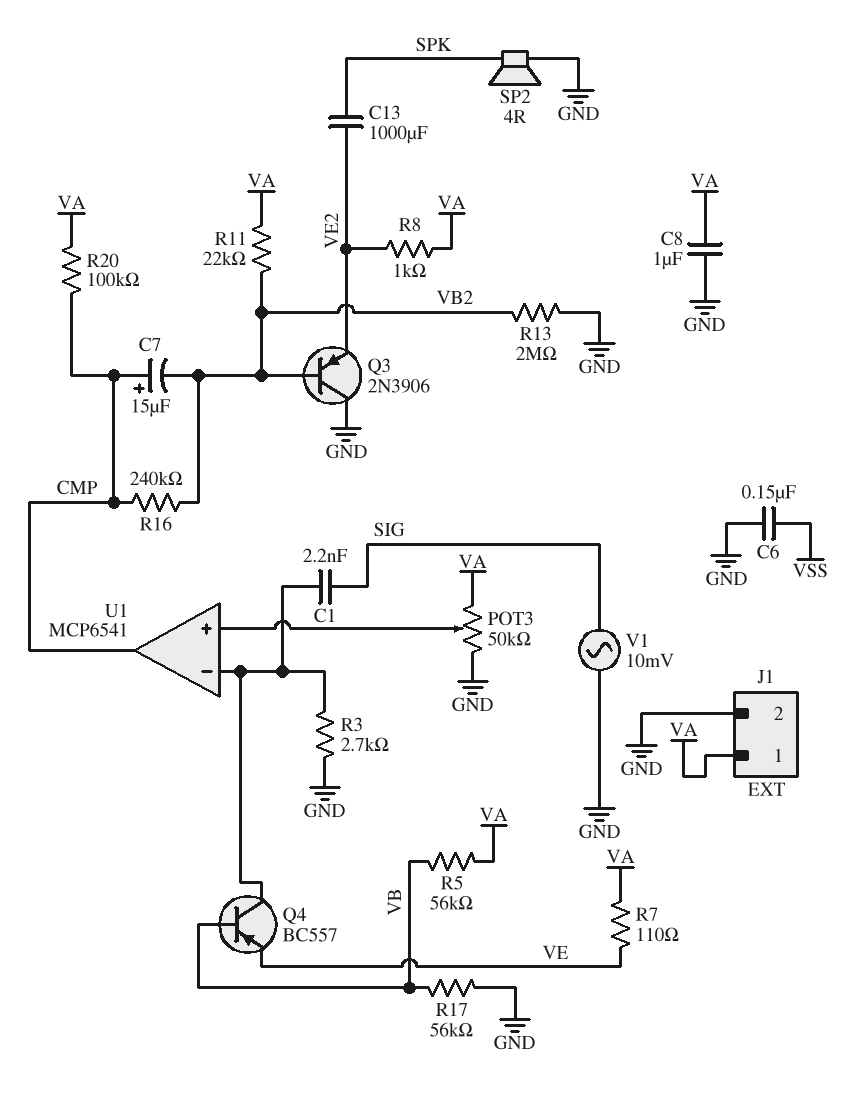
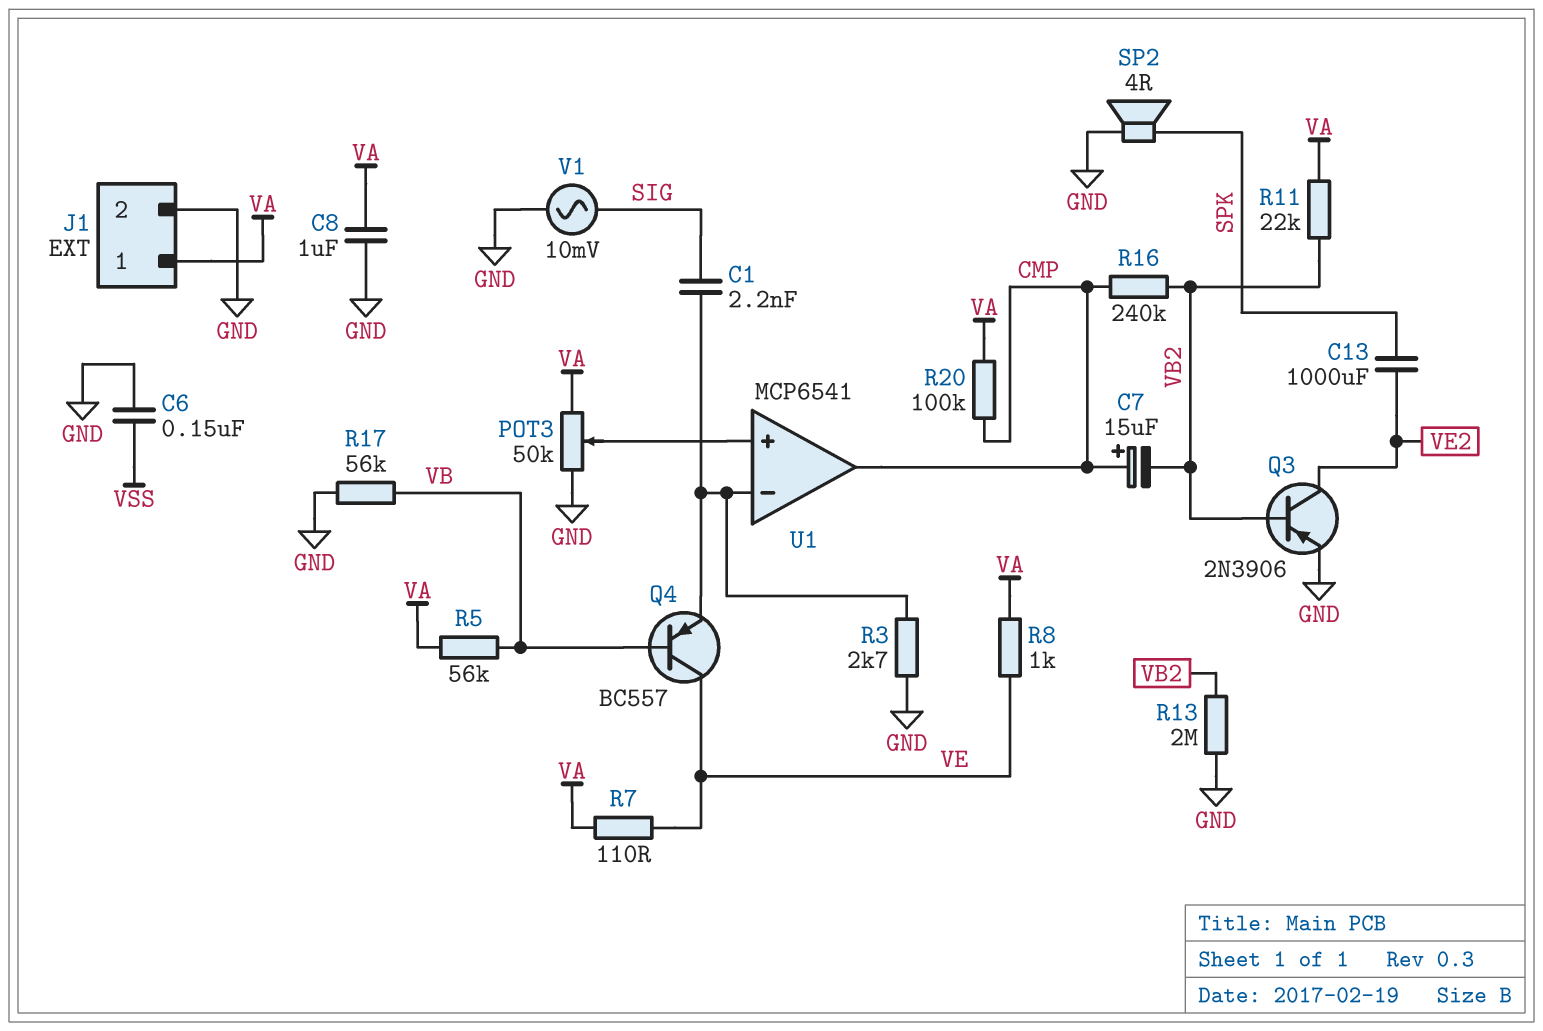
Q3: PNP 2N3906 (B VB2, C GND, E VE2) -> PNP 2N3906 (B VB2, C VE2, E GND)
Q4: PNP BC557 (B VB, C U1/in-, E VE) -> PNP BC557 (B VB, C VE, E U1/in-)
R8: 1k (VA, VE2) -> 1k (VA, VE)

